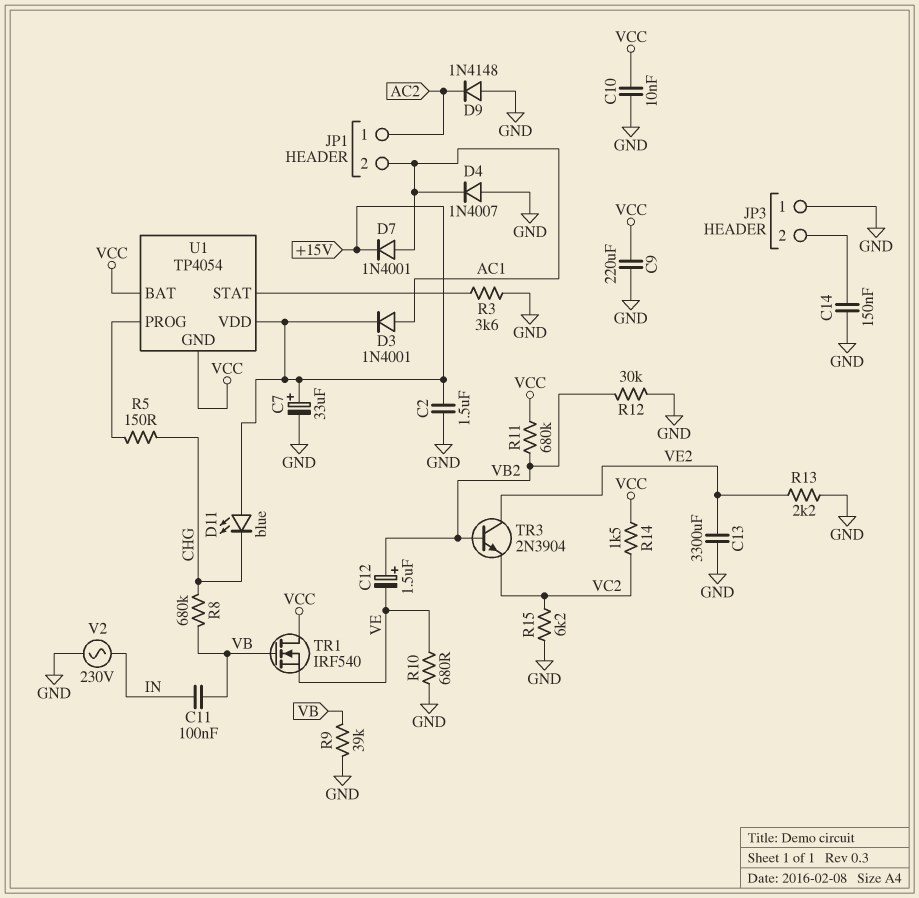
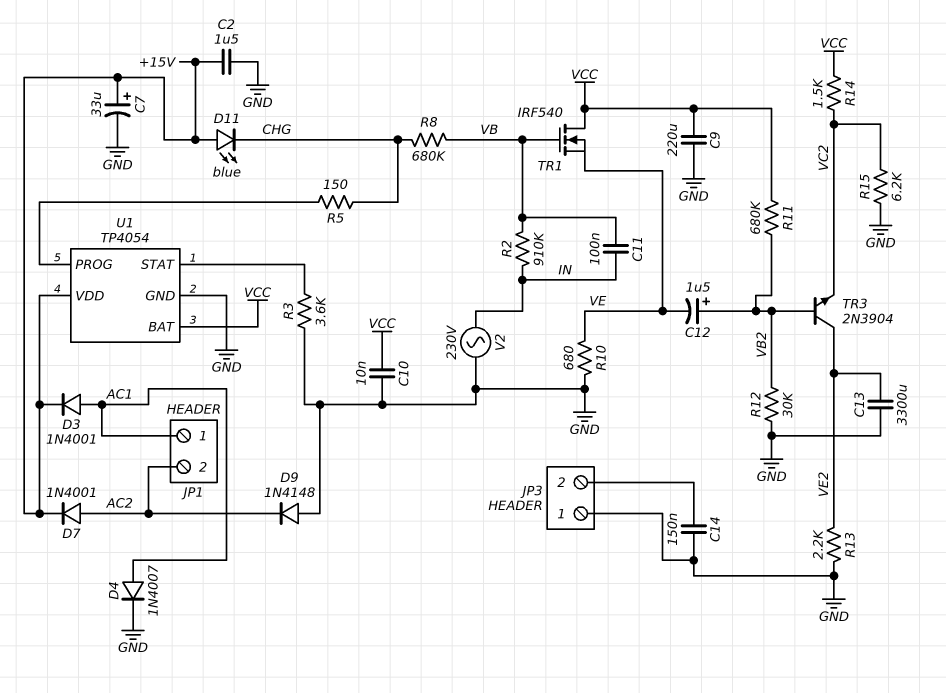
D4: diode 1N4007 (A GND, K AC1) -> diode 1N4007 (A AC1, K GND)
D7: diode 1N4001 (A AC1, K +15V) -> diode 1N4001 (A AC2, K +15V)
JP1 pin 1: AC2 -> AC1
JP1 pin 2: AC1 -> AC2
R2: none -> 910k (IN, VB)
R9: 39k (GND, VB) -> none
U1 pin GND: VCC -> GND

